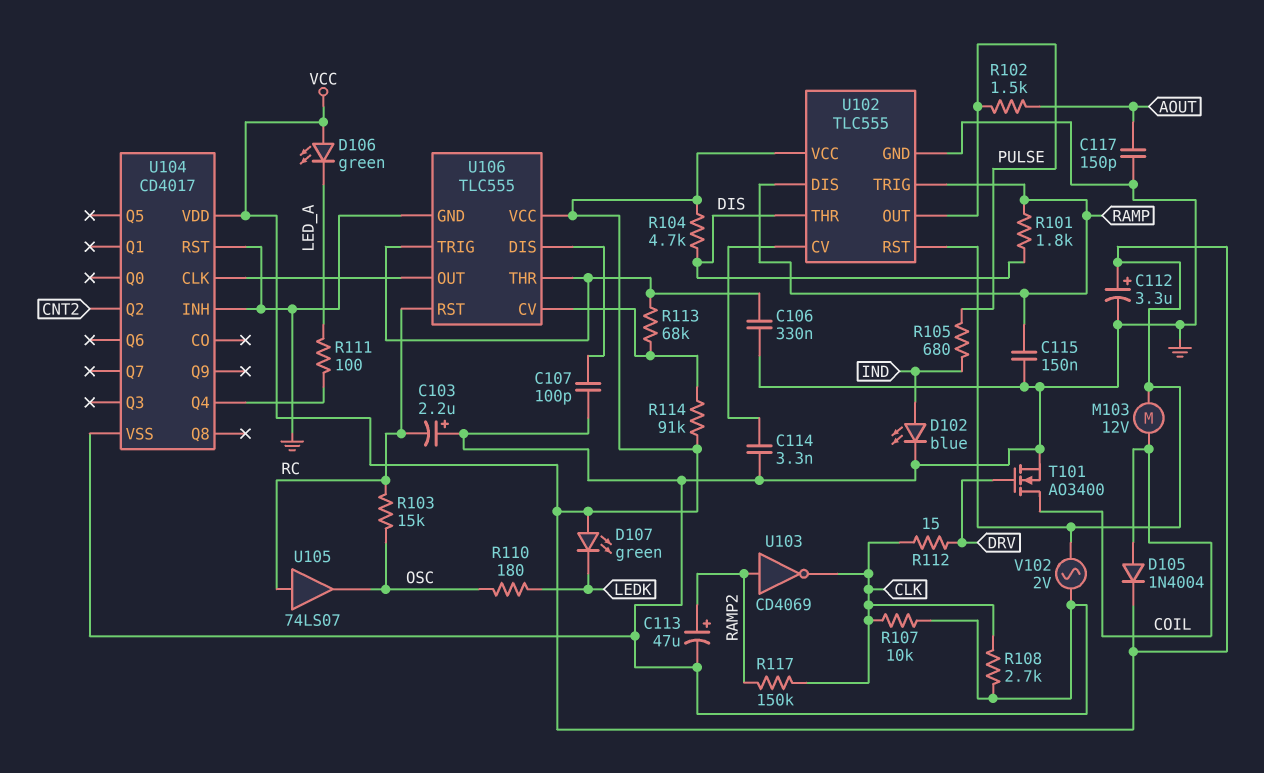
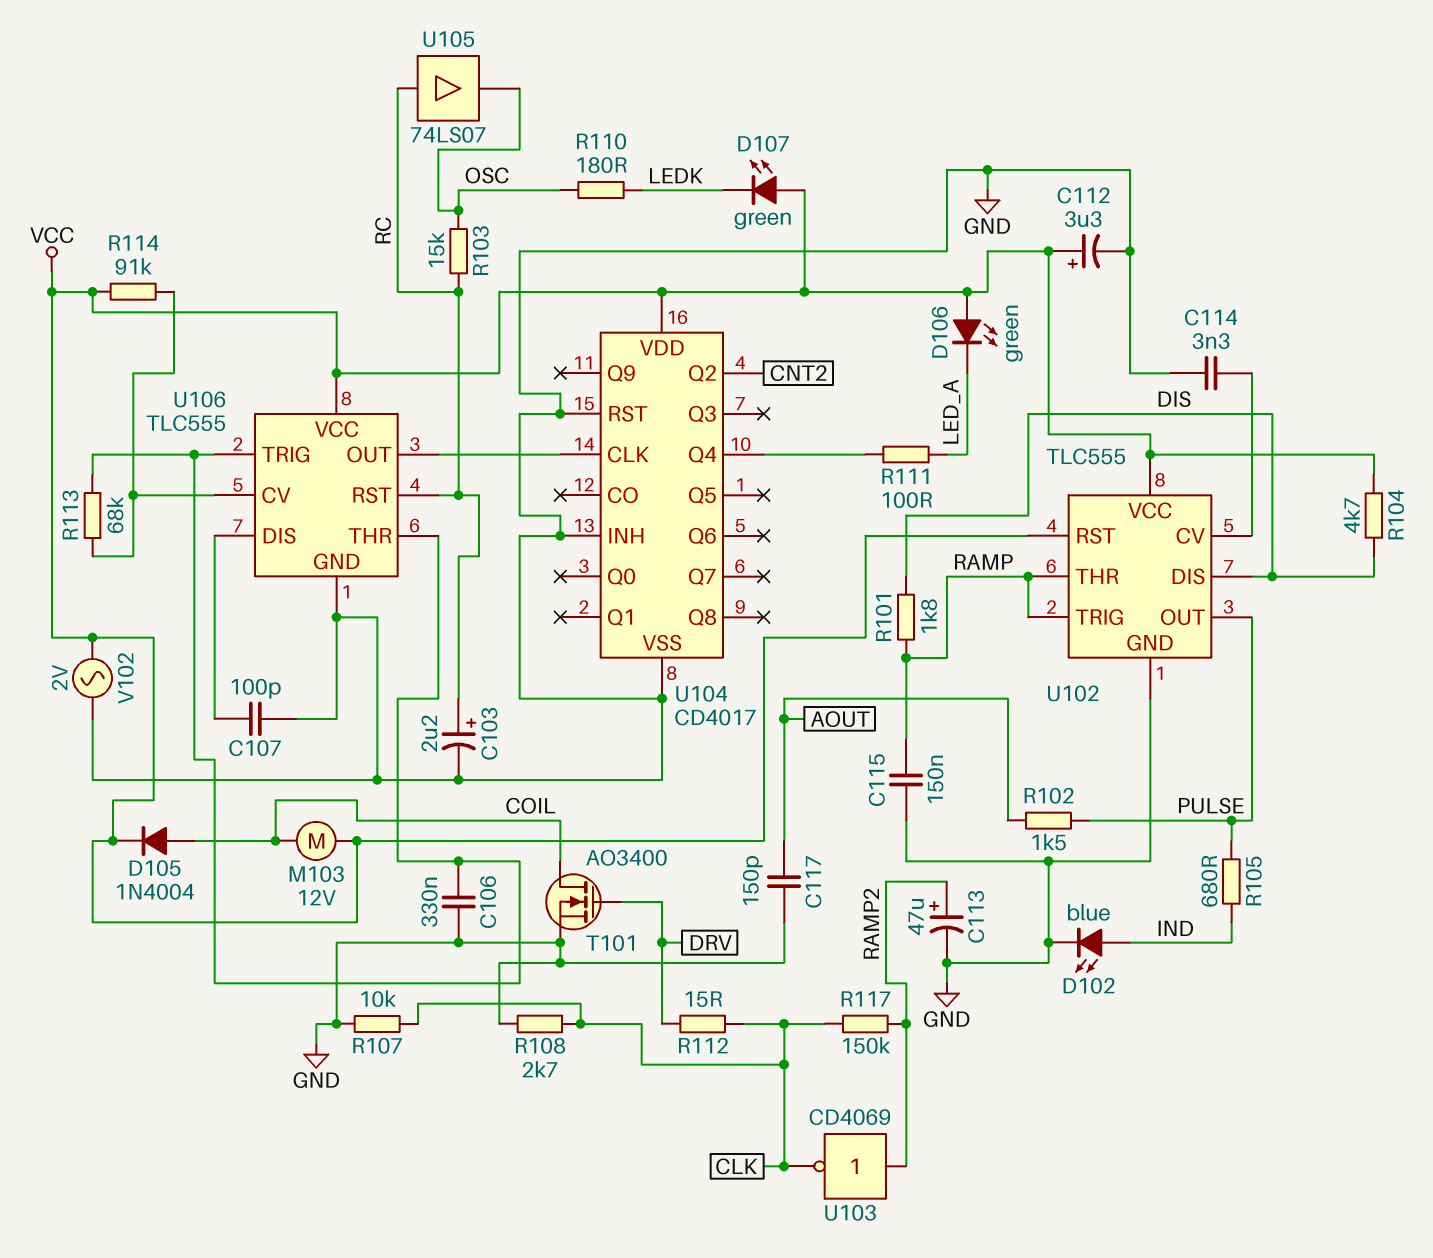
C103: 2.2uF (plus GND, minus RC) -> 2.2uF (plus RC, minus GND)
U102 pin DIS: RAMP -> DIS
U102 pin THR: DIS -> RAMP

